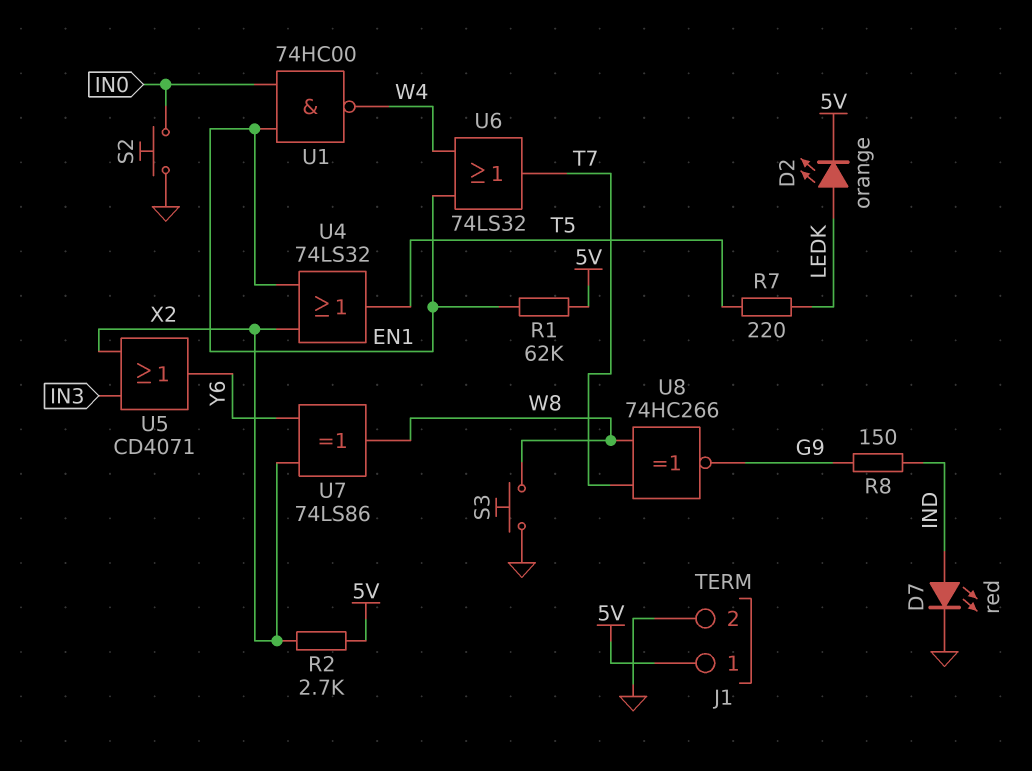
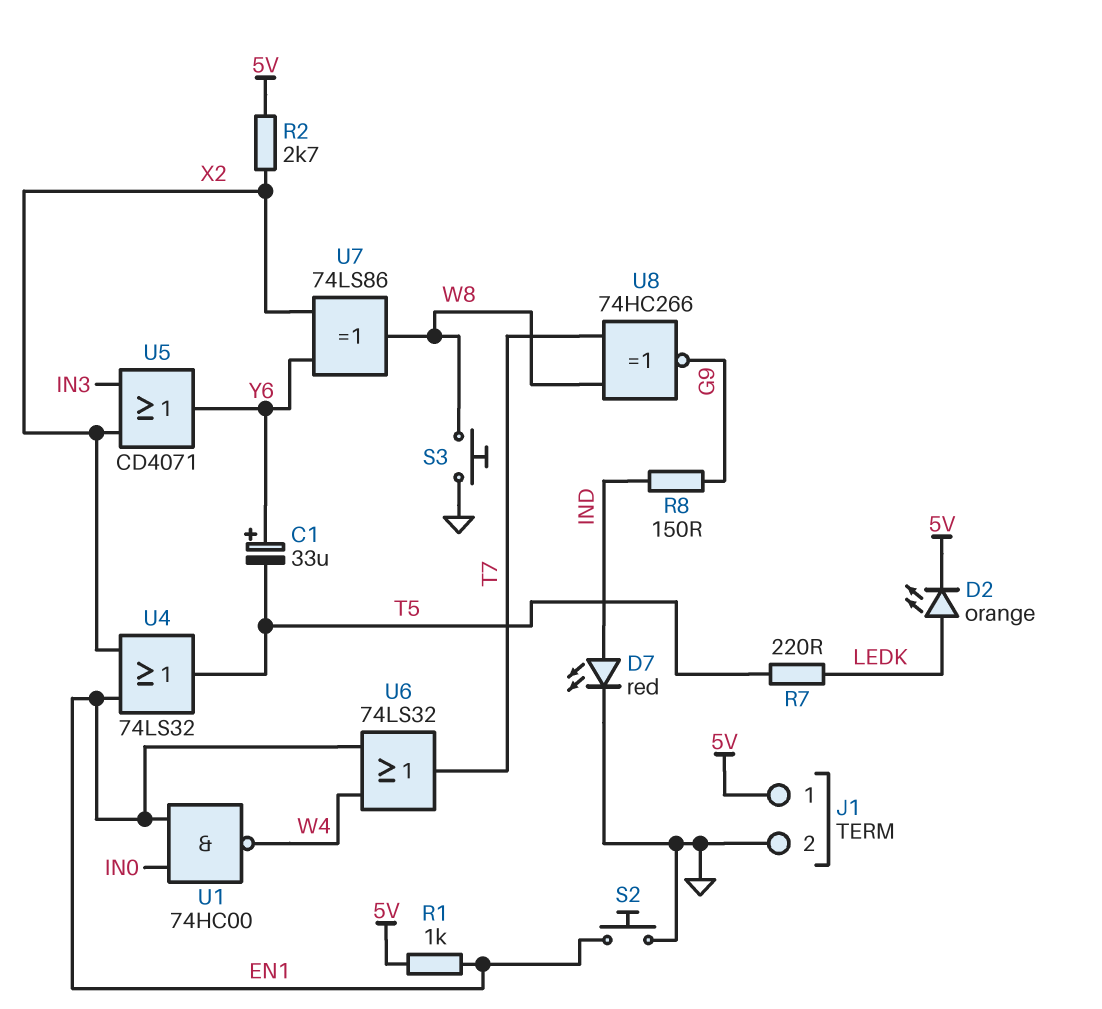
C1: none -> 33uF (plus Y6, minus T5)
R1: 62k (5V, EN1) -> 1k (5V, EN1)
S2: button (GND, IN0) -> button (EN1, GND)

